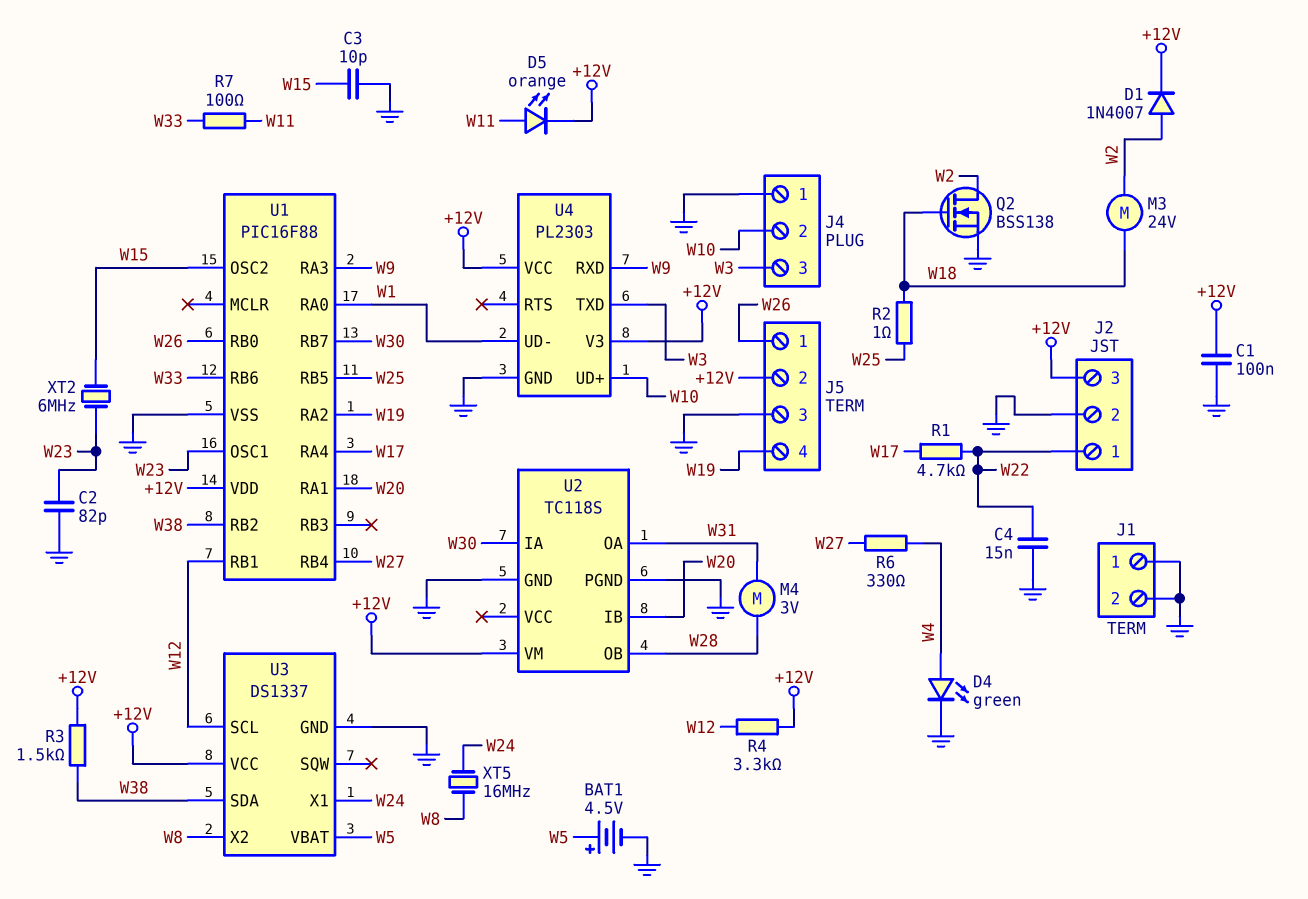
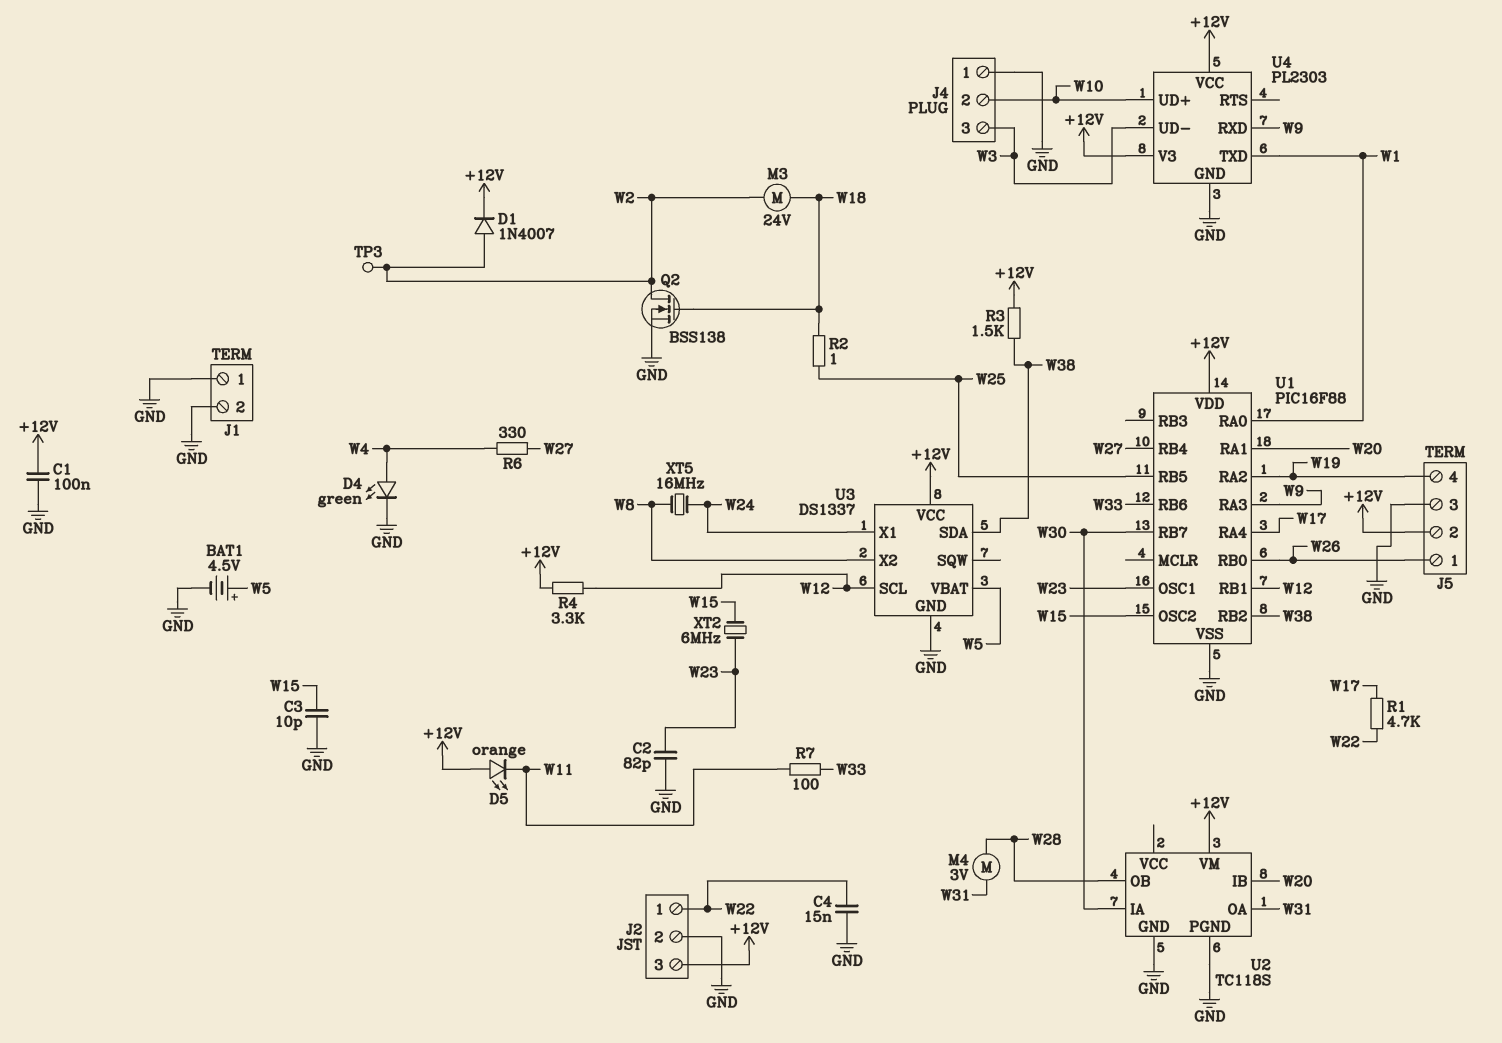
D5: LED orange (A W11, K +12V) -> LED orange (A +12V, K W11)
TP3: none -> test point (W2)
U4 pin TXD: W3 -> W1
U4 pin UD-: W1 -> W3

